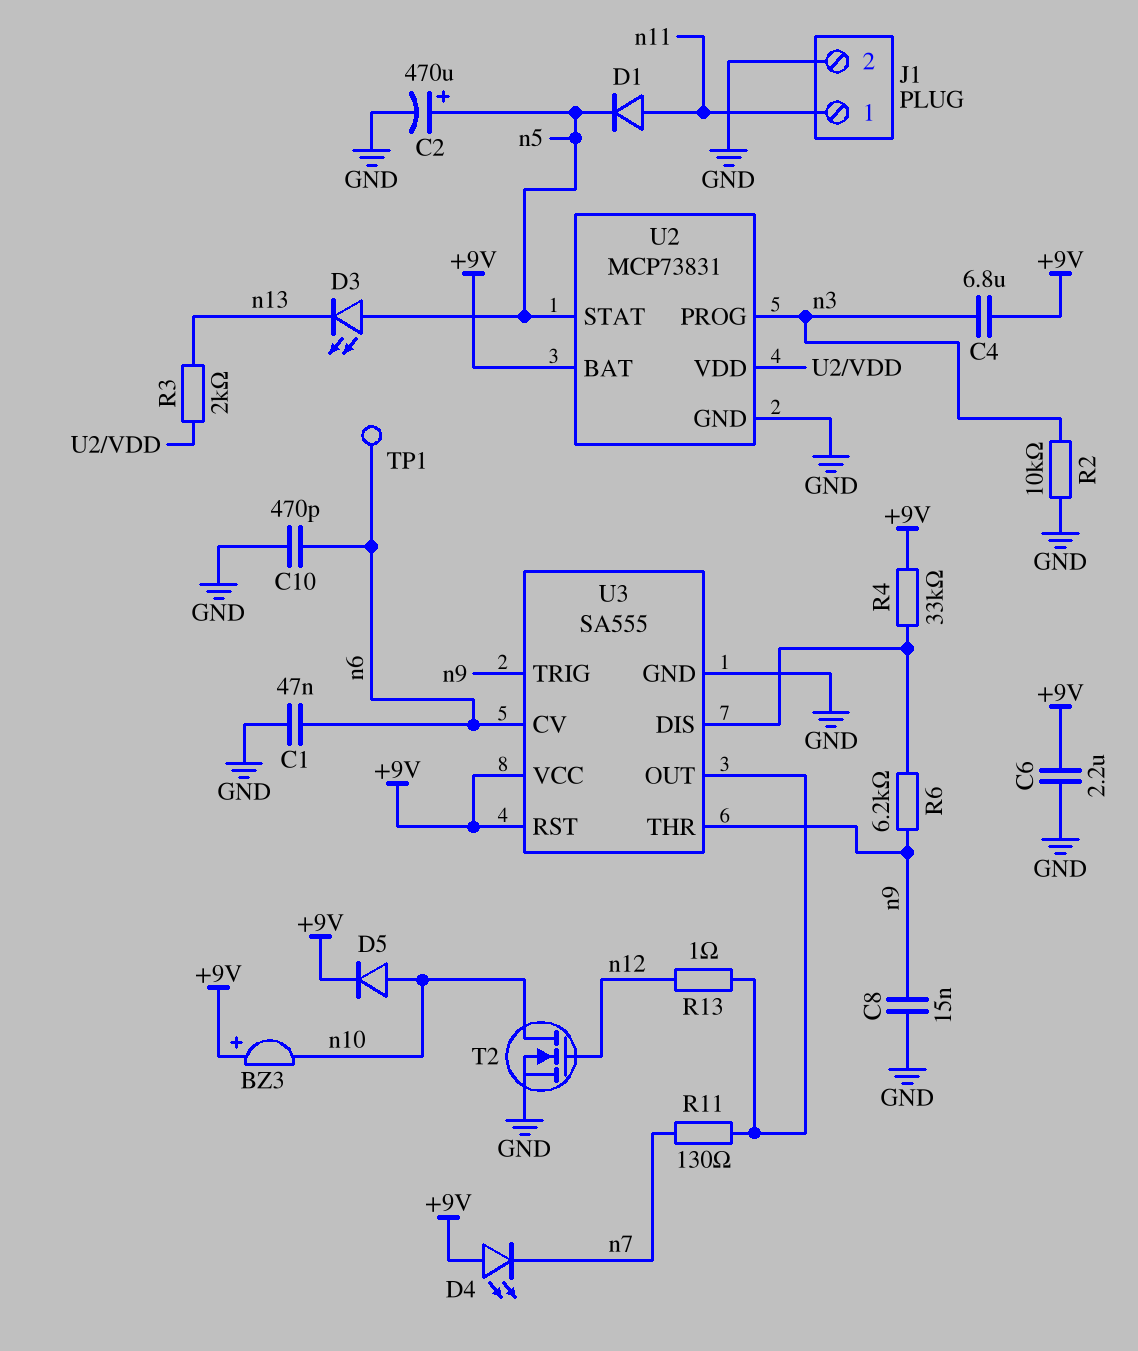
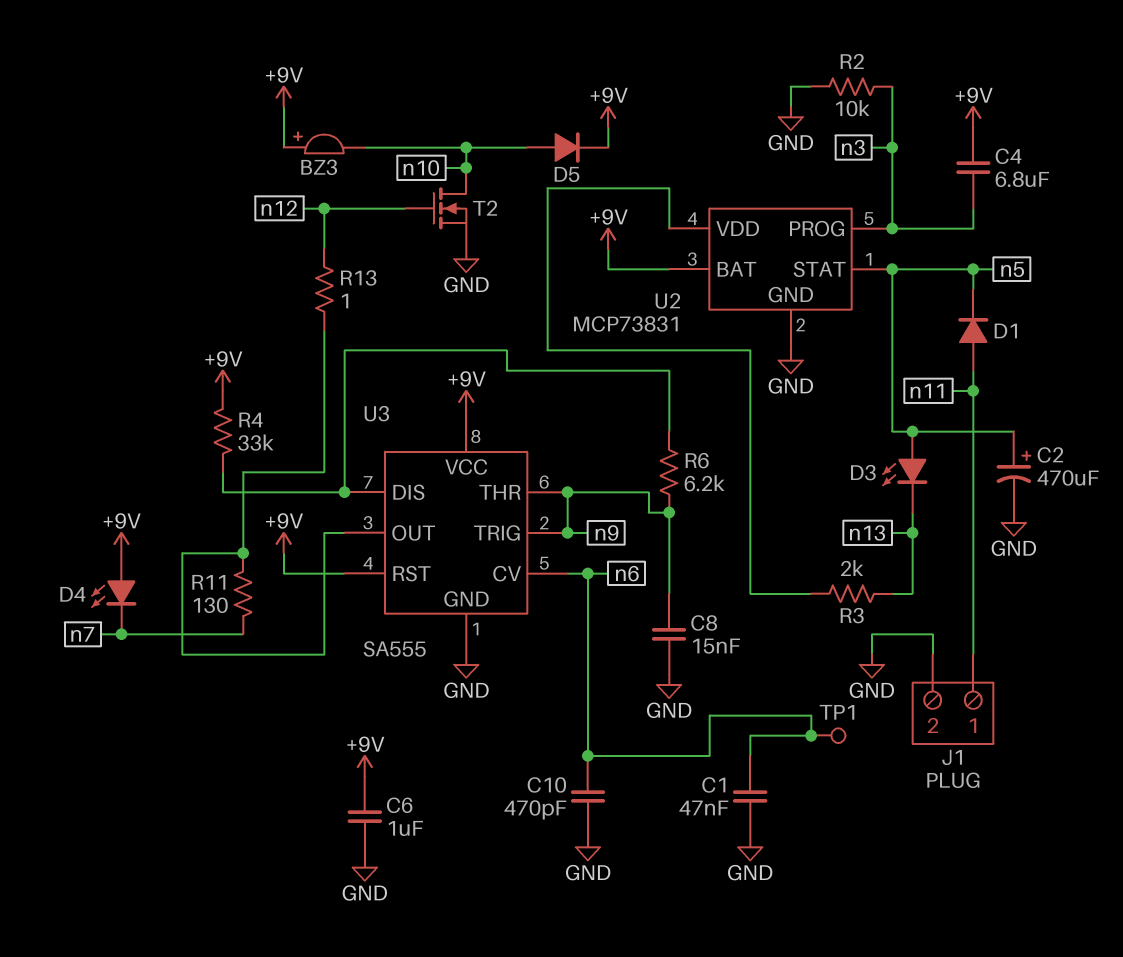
C6: 2.2uF (+9V, GND) -> 1uF (+9V, GND)

